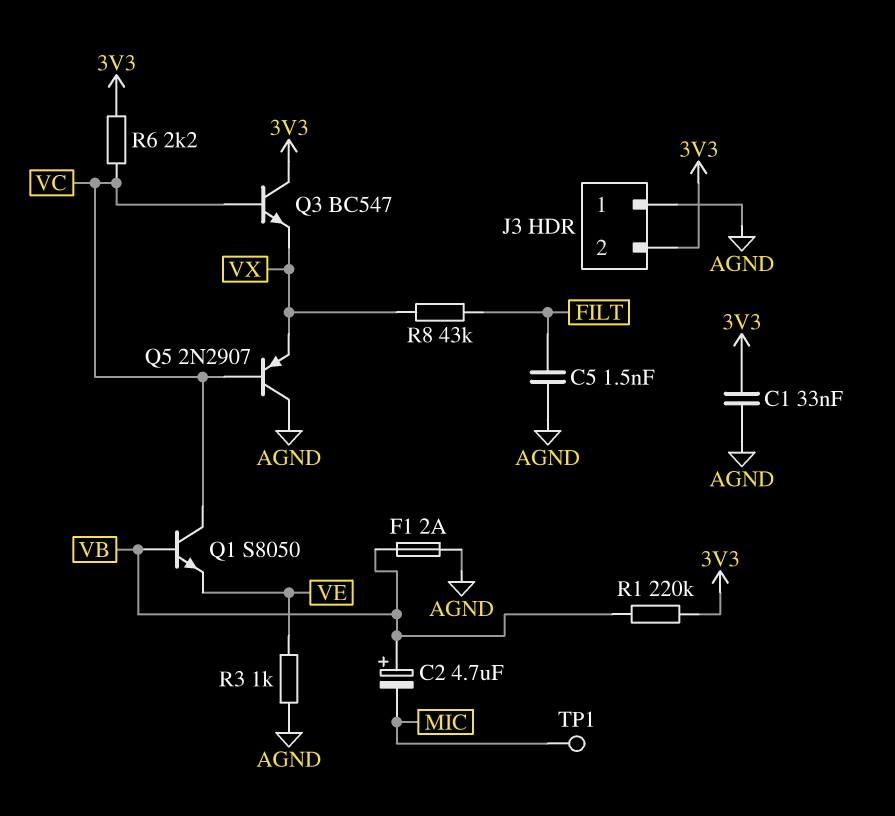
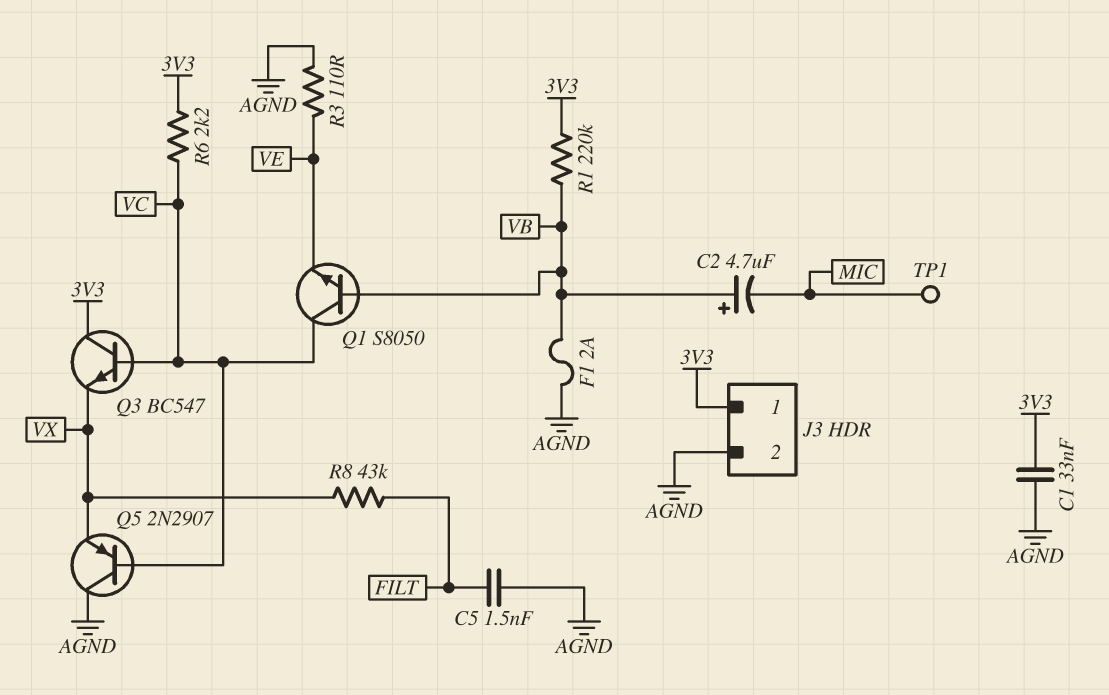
J3 pin 1: AGND -> 3V3
J3 pin 2: 3V3 -> AGND
R3: 1k (AGND, VE) -> 110 (AGND, VE)

